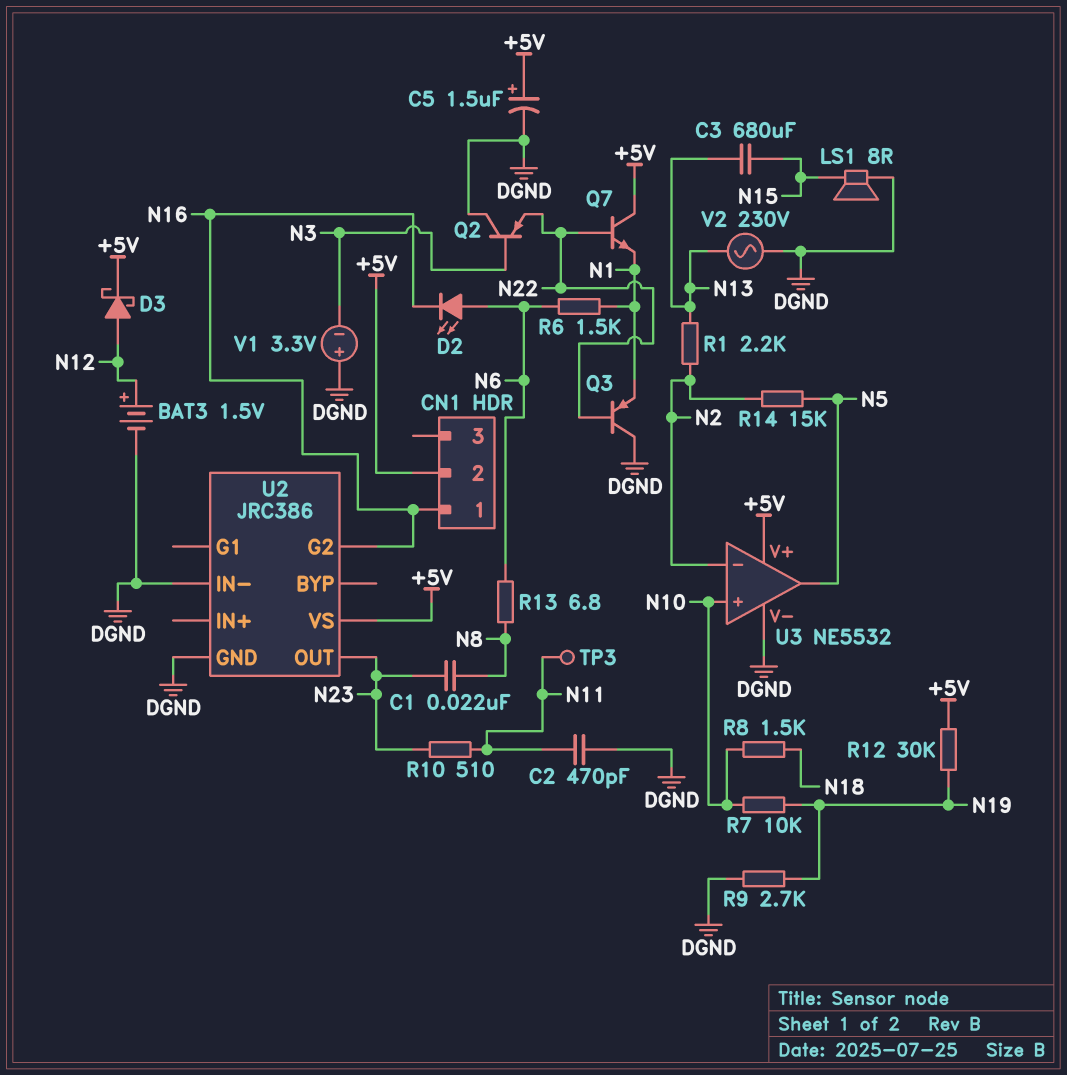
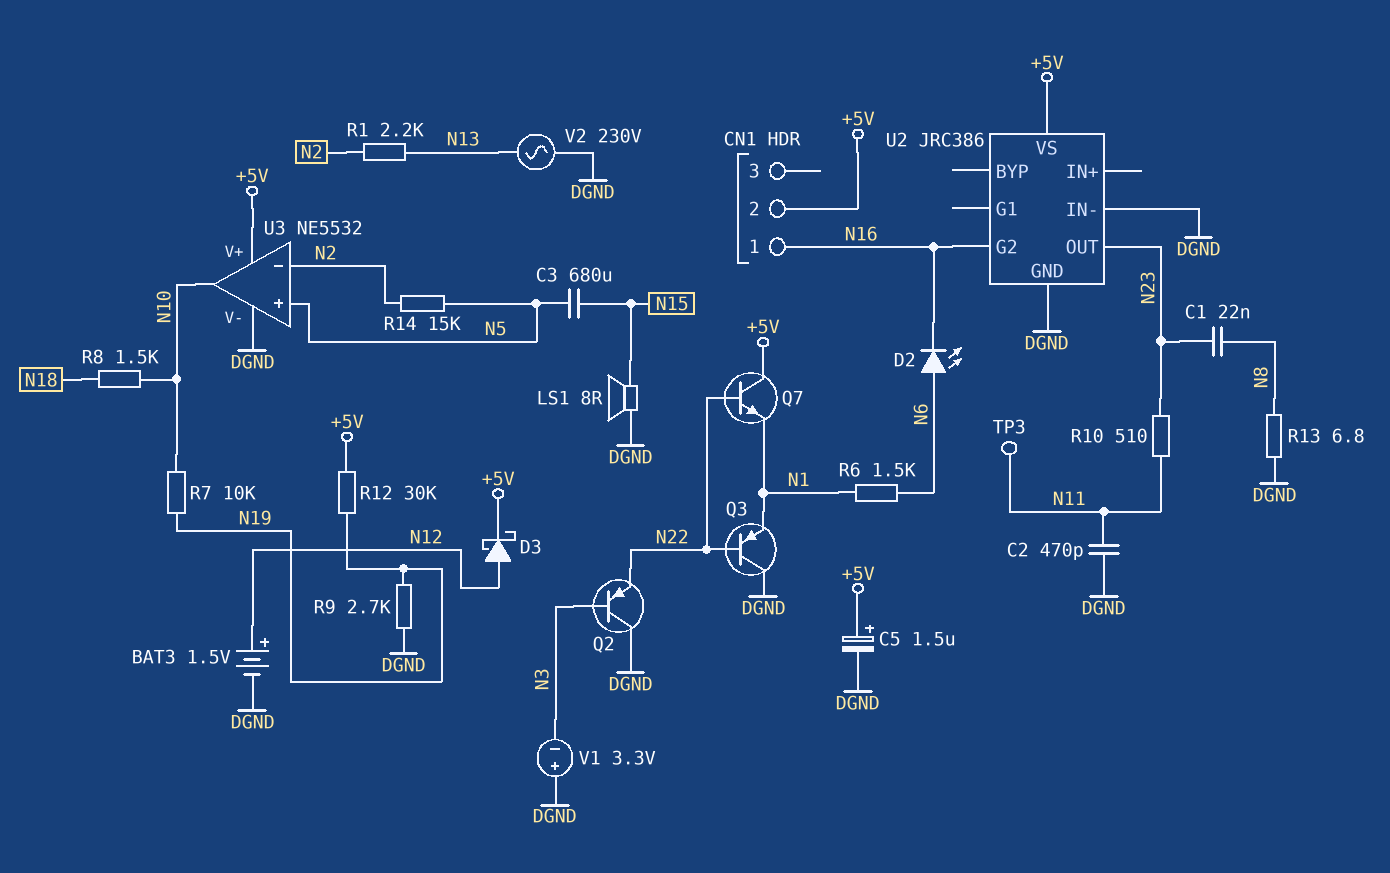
C3: 680uF (N13, N15) -> 680uF (N5, N15)
R13: 6.8 (N6, N8) -> 6.8 (DGND, N8)
U3 pin in+: N10 -> N5
U3 pin out: N5 -> N10

